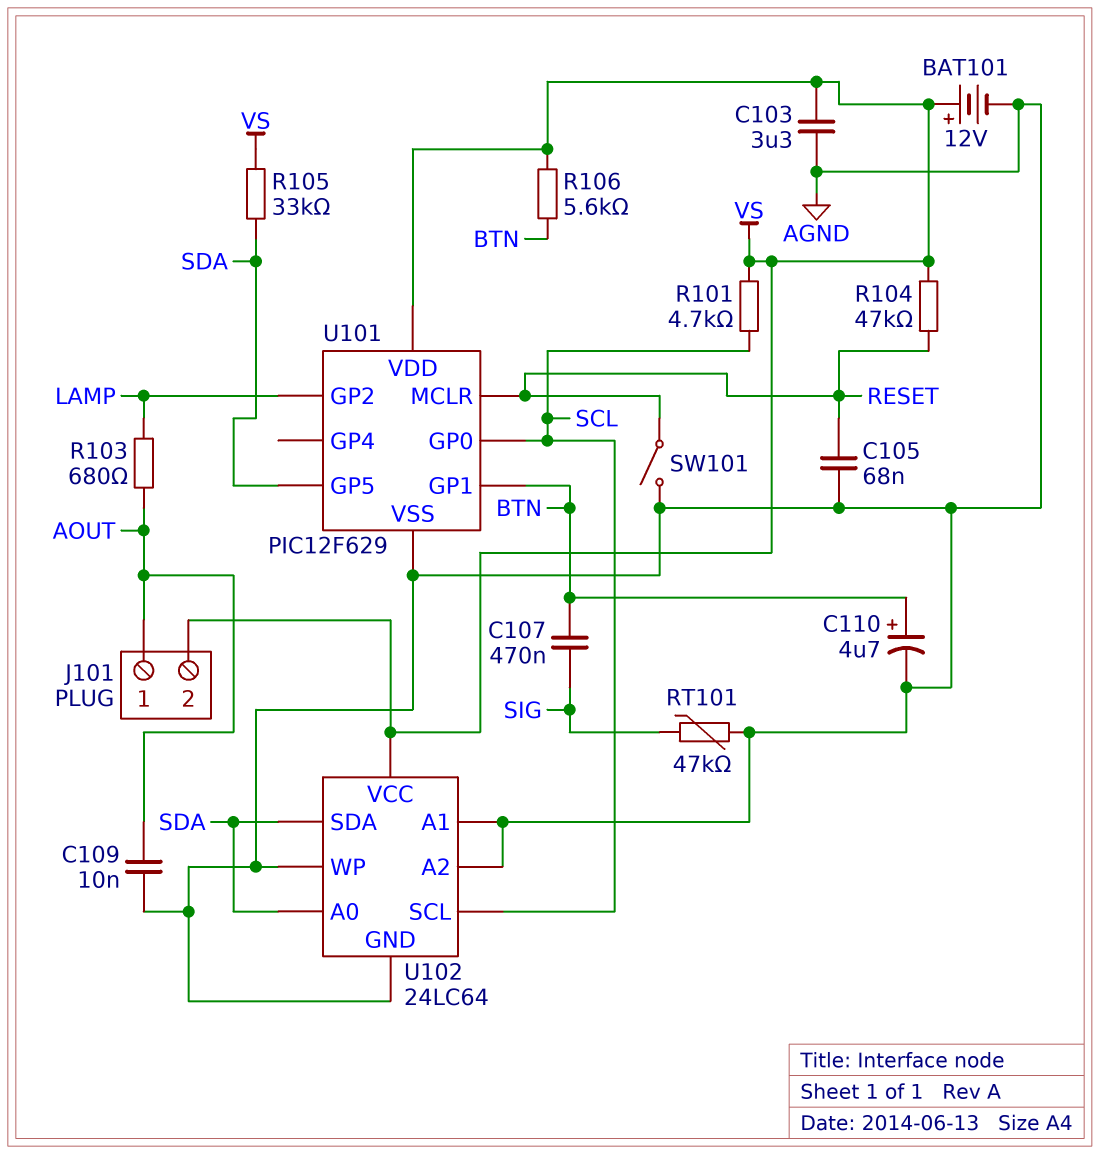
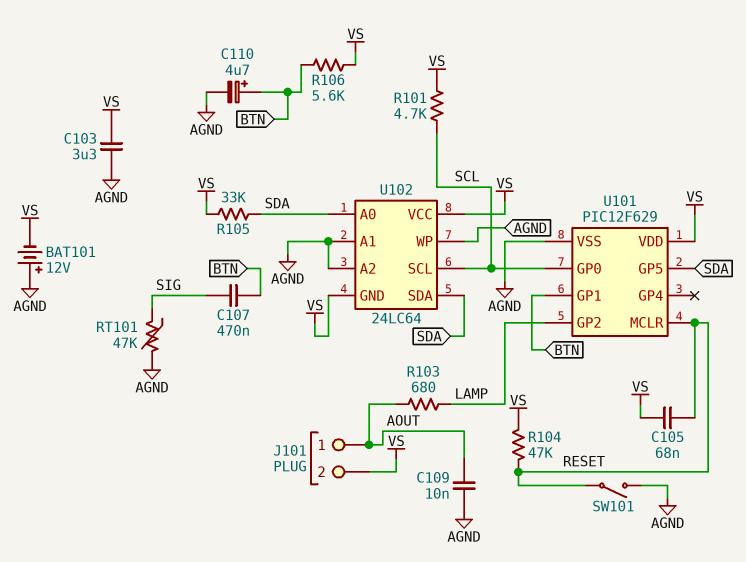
BAT101: 12V (plus VS, minus AGND) -> 12V (plus AGND, minus VS)
C105: 68nF (AGND, RESET) -> 68nF (RESET, VS)
U102 pin GND: AGND -> VS

